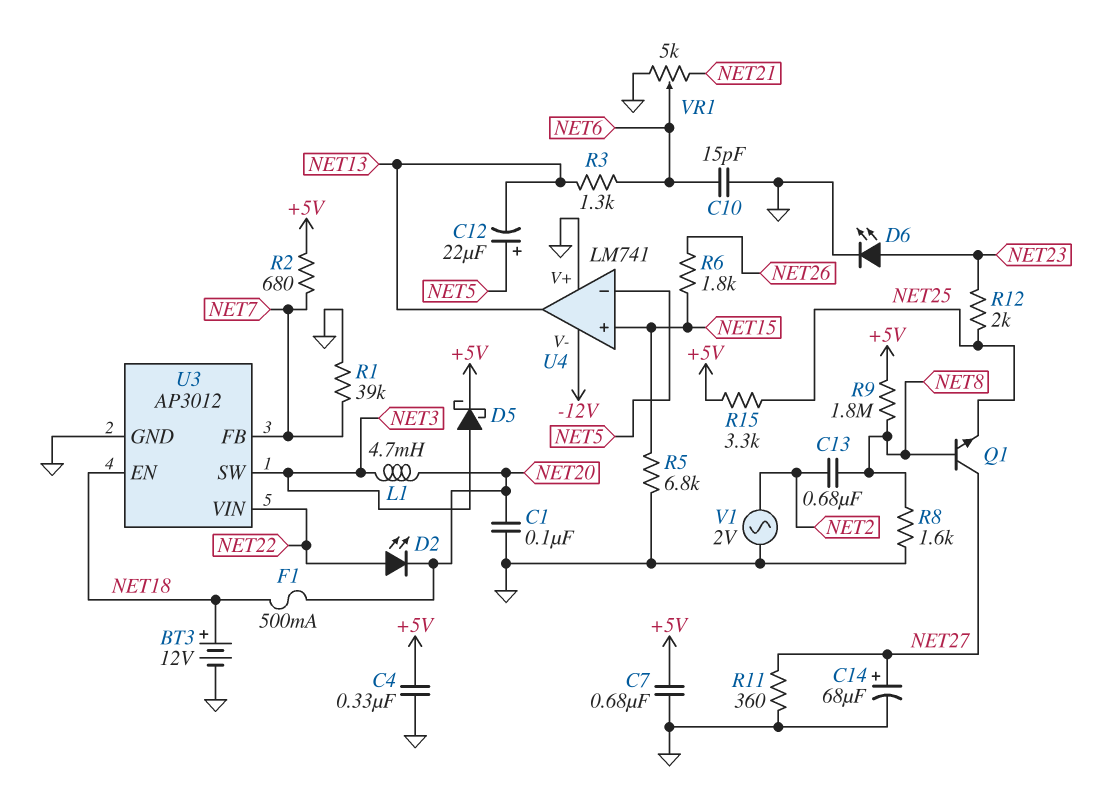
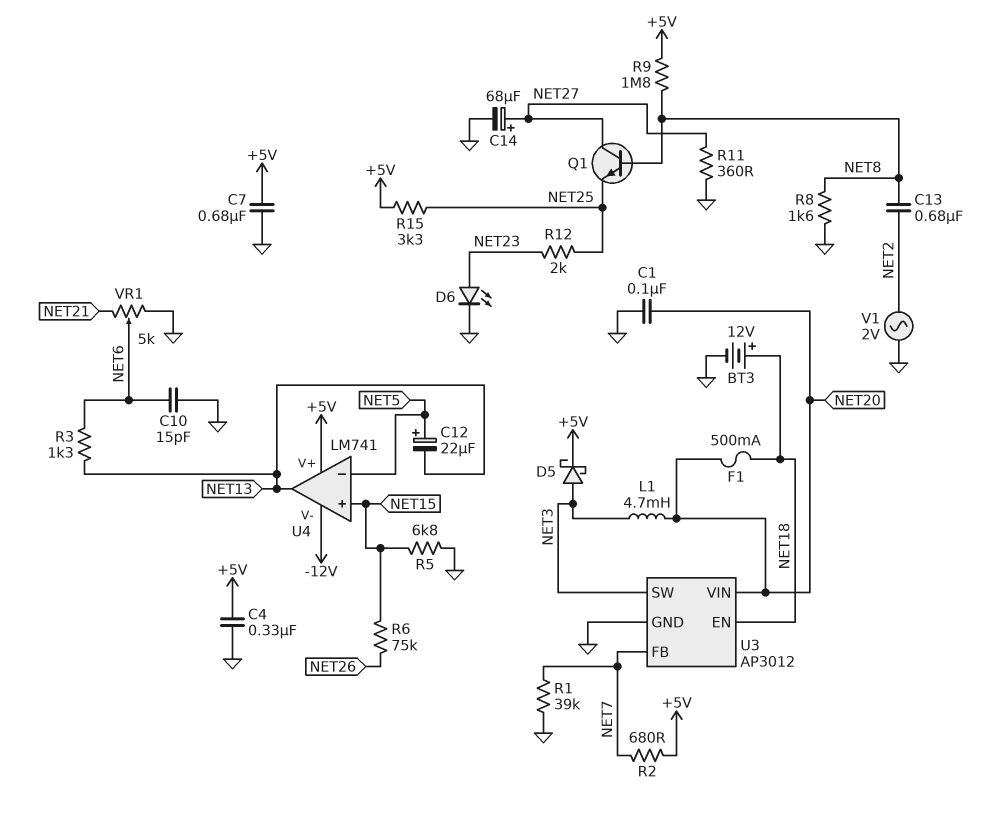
D2: LED (A NET22, K NET20) -> none
R6: 1.8k (NET15, NET26) -> 75k (NET15, NET26)
U3 pin VIN: NET22 -> NET20
U4 pin V+: GND -> +5V

